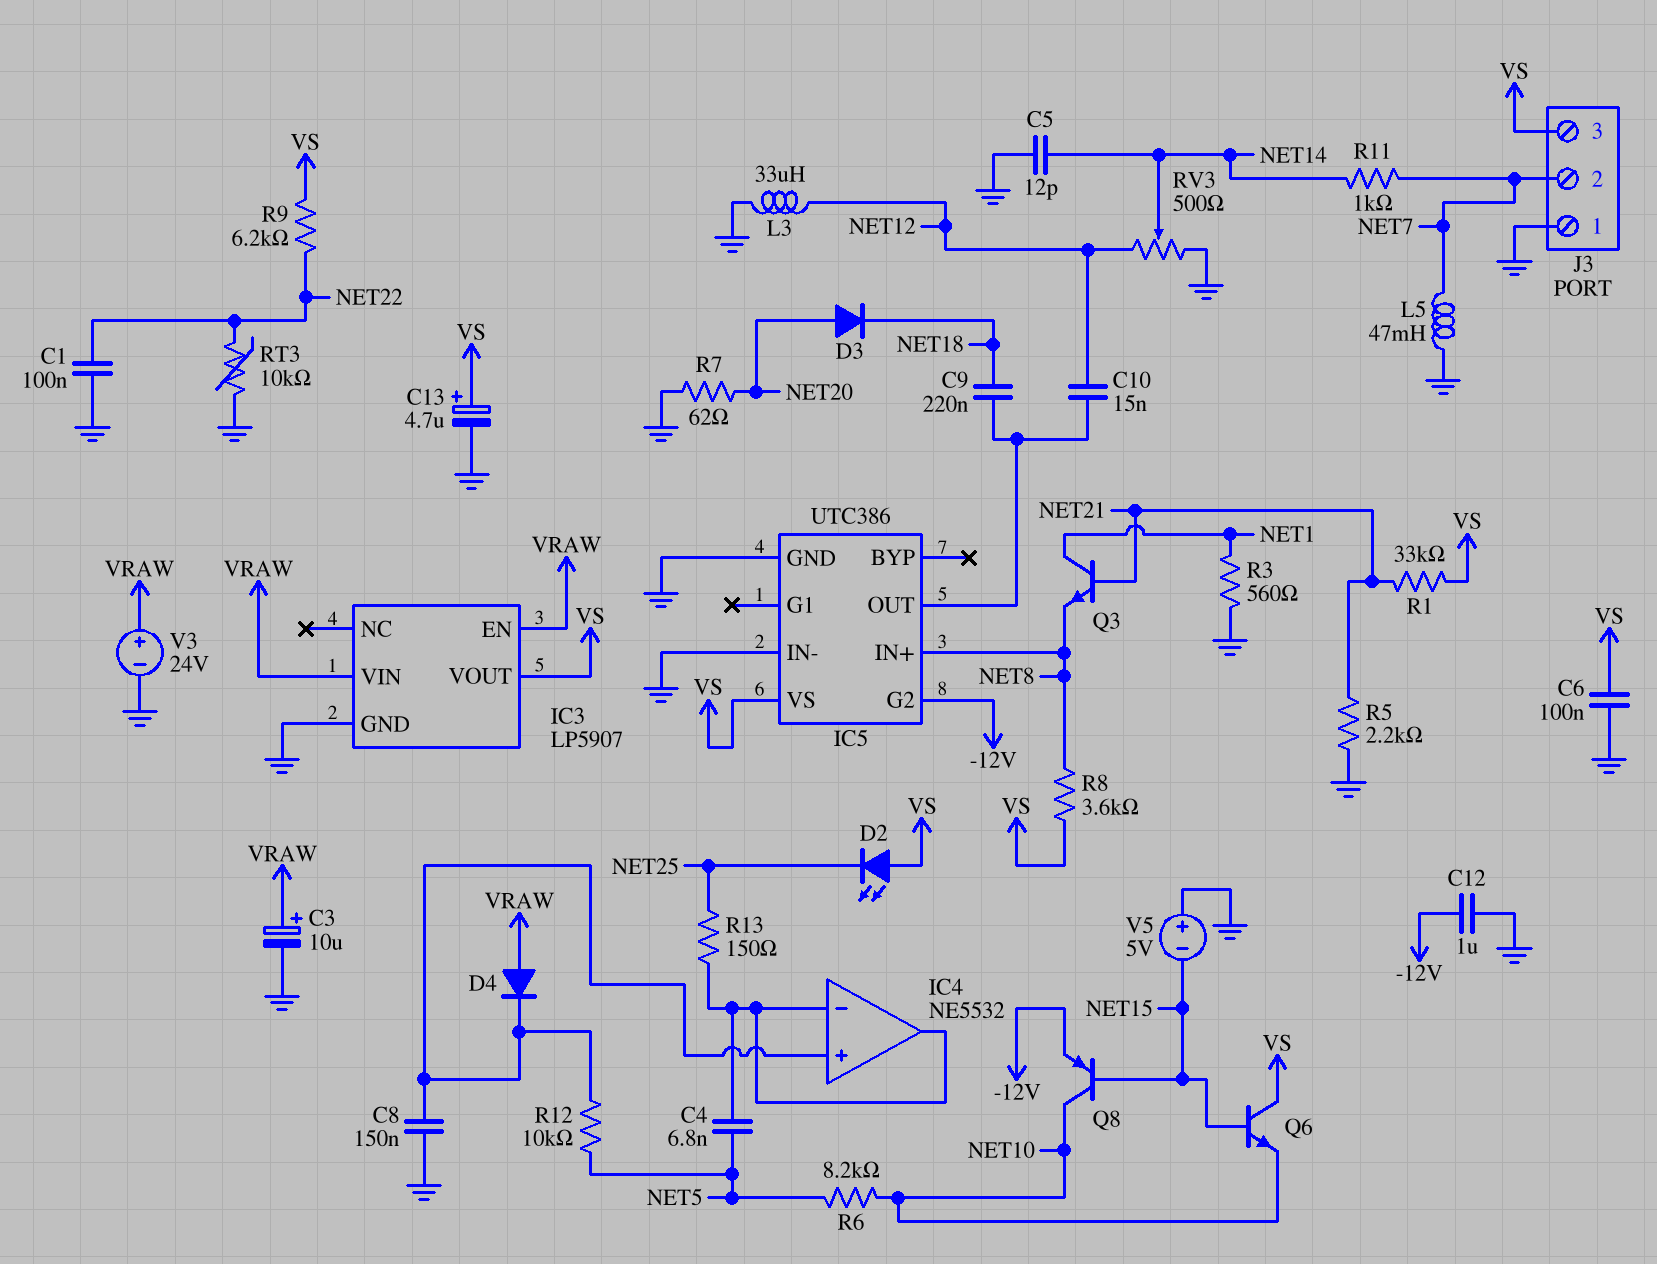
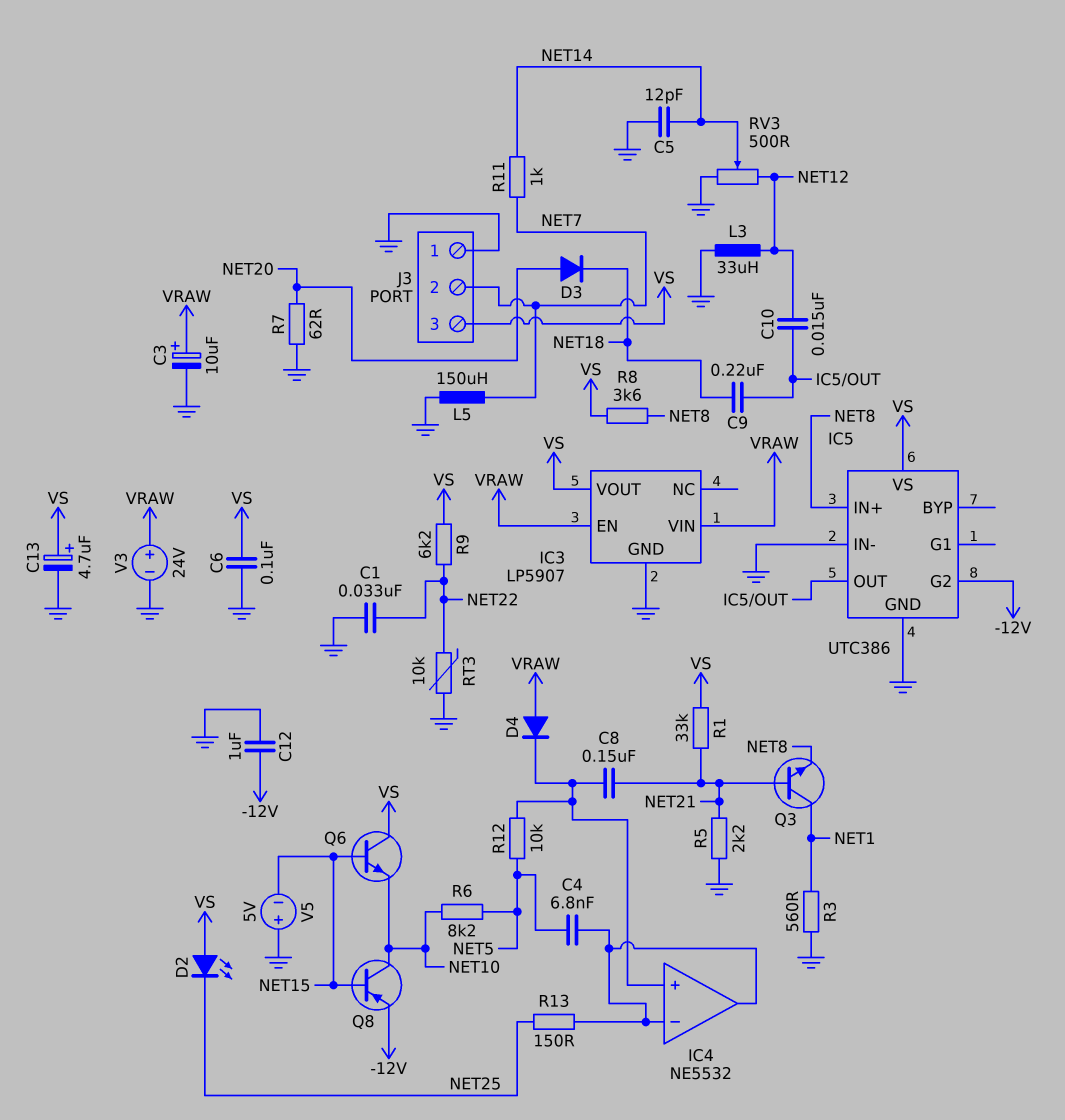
C1: 100nF (GND, NET22) -> 33nF (GND, NET22)
C8: 150nF (GND, IC4/in+) -> 150nF (IC4/in+, NET21)
L5: 47mH (GND, NET7) -> 150uH (GND, NET7)

